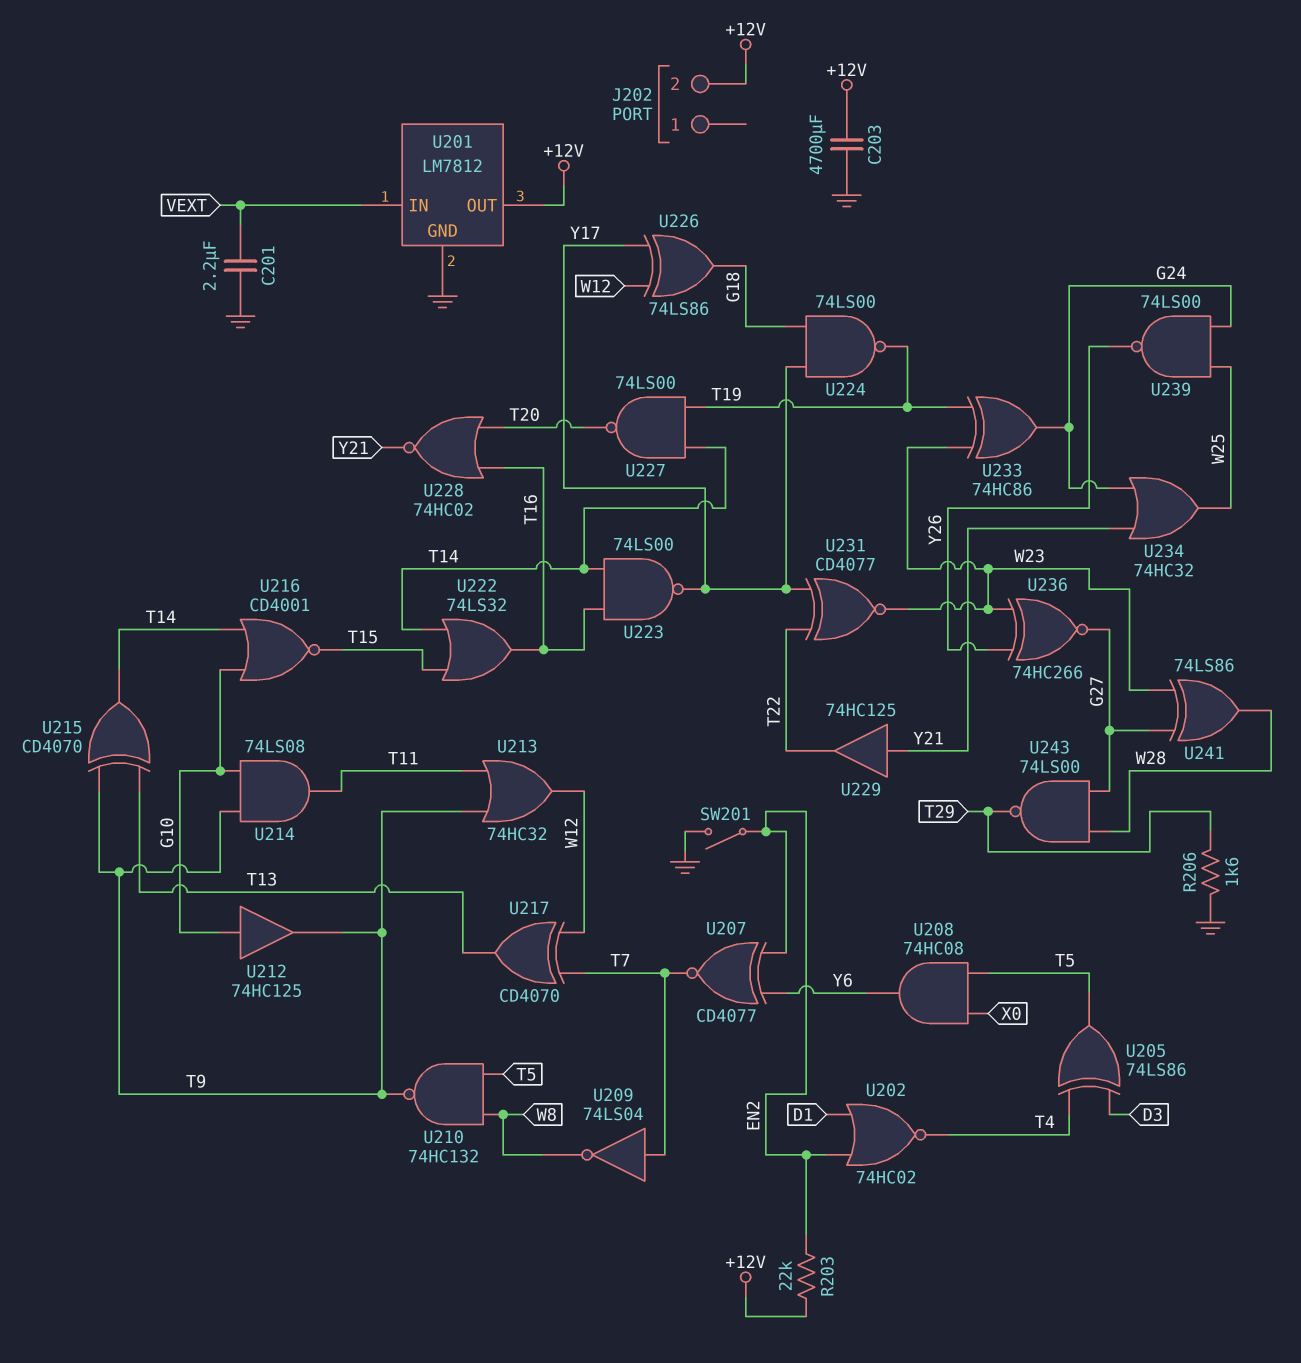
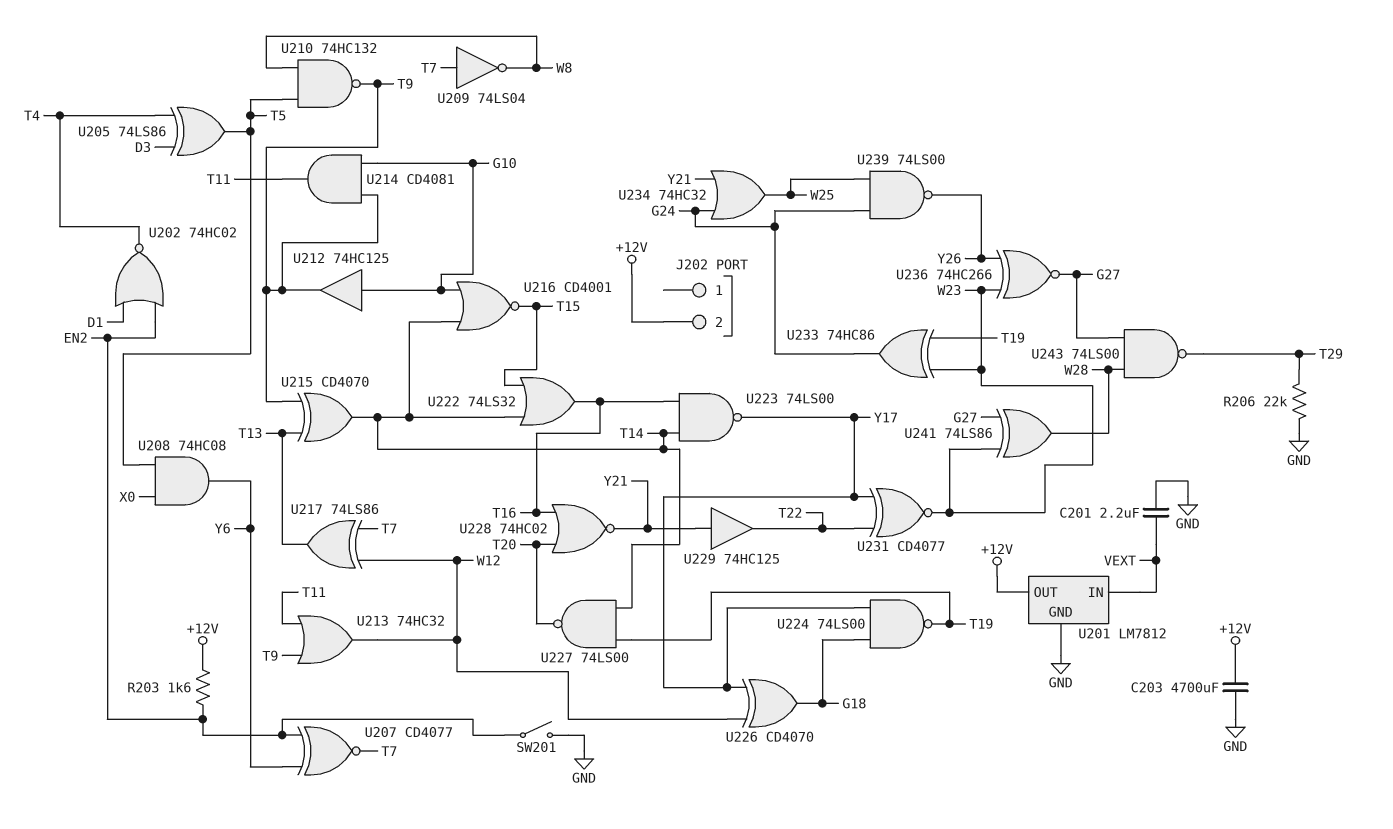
R203: 22k (+12V, EN2) -> 1.6k (+12V, EN2)
R206: 1.6k (GND, T29) -> 22k (GND, T29)
U214: AND 74LS08 (in G10, in T9, out T11) -> AND CD4081 (in G10, in T9, out T11)
U217: XOR CD4070 (in T7, in W12, out T13) -> XOR 74LS86 (in T7, in W12, out T13)
U226: XOR 74LS86 (in W12, in Y17, out G18) -> XOR CD4070 (in W12, in Y17, out G18)

